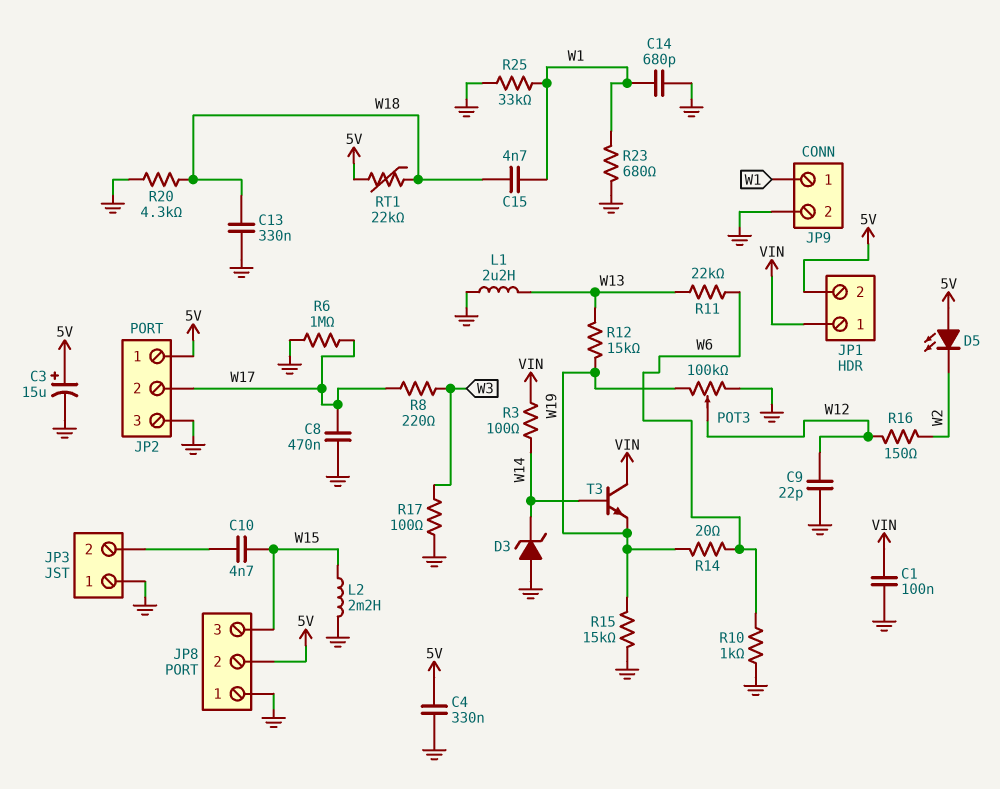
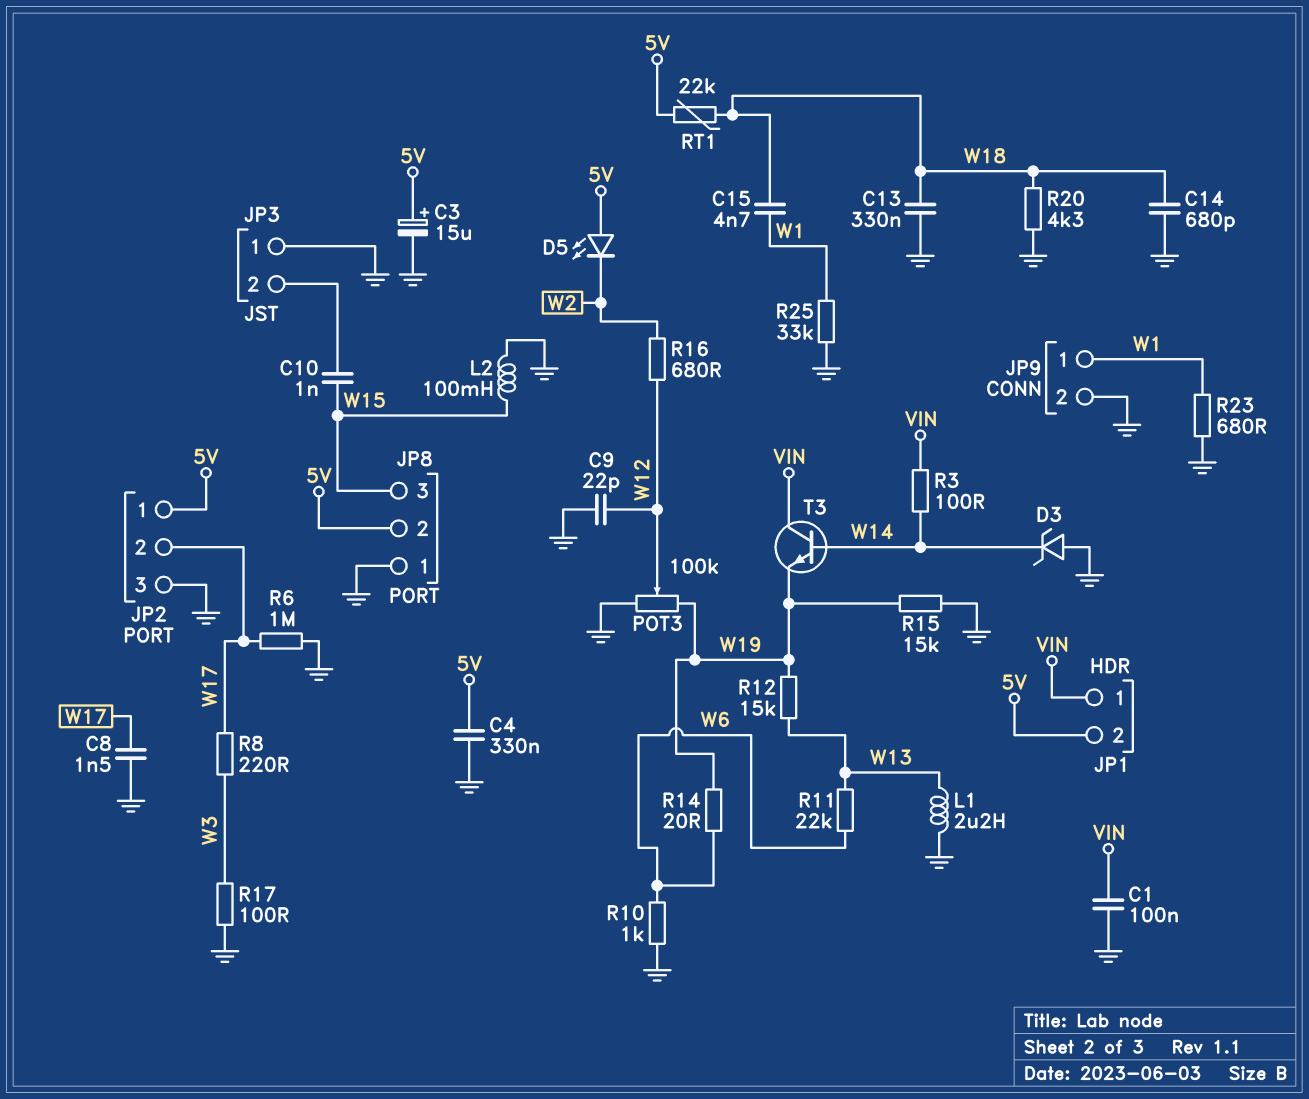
C8: 470nF (GND, W17) -> 1.5nF (GND, W17)
C10: 4.7nF (JP3/2, W15) -> 1nF (JP3/2, W15)
C14: 680pF (GND, W1) -> 680pF (GND, W18)
L2: 2.2mH (GND, W15) -> 100mH (GND, W15)
R16: 150 (W2, W12) -> 680 (W2, W12)

